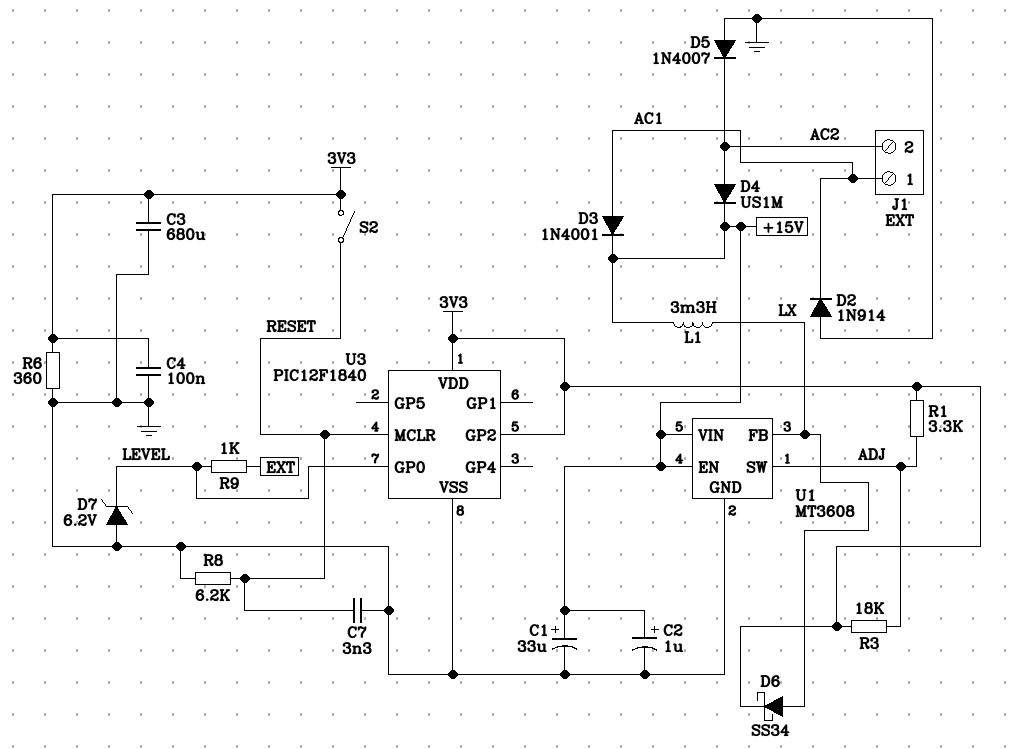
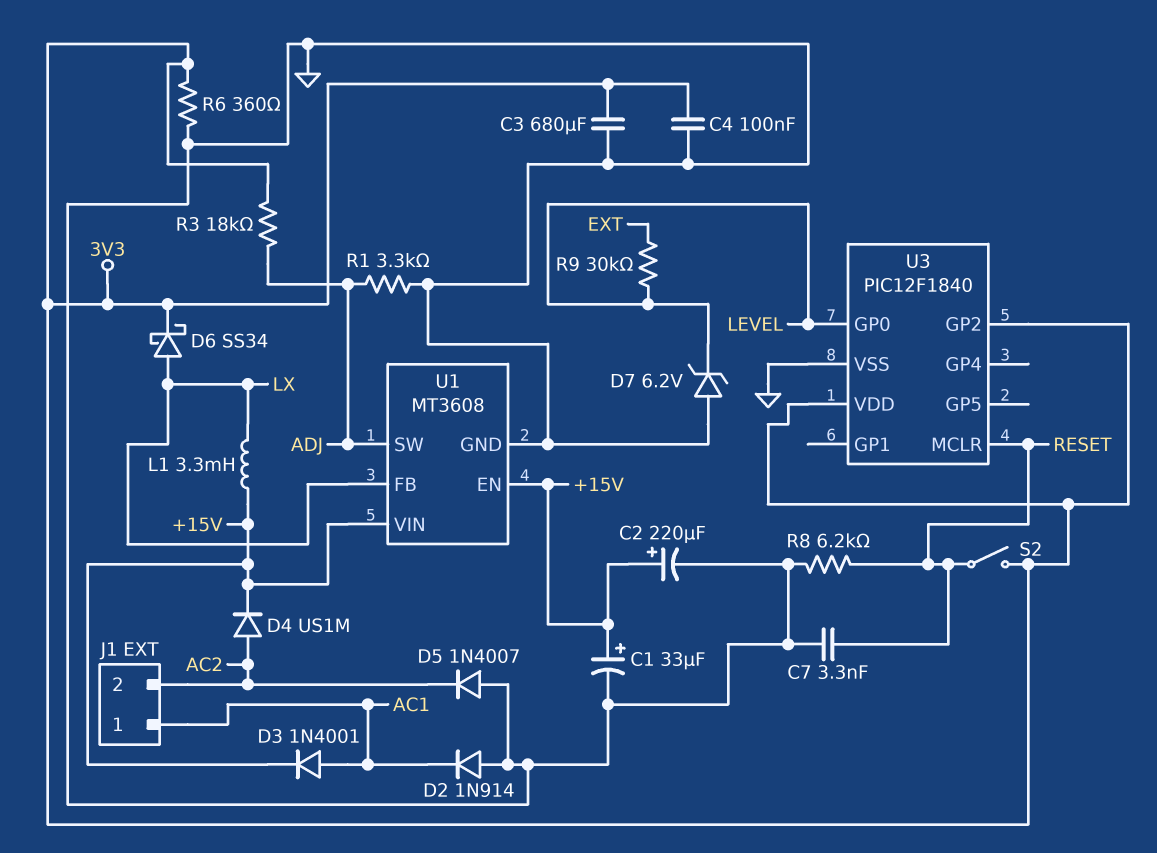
C2: 1uF (plus +15V, minus GND) -> 220uF (plus +15V, minus GND)
R1: 3.3k (3V3, ADJ) -> 3.3k (ADJ, GND)
R9: 1k (EXT, LEVEL) -> 30k (EXT, LEVEL)

